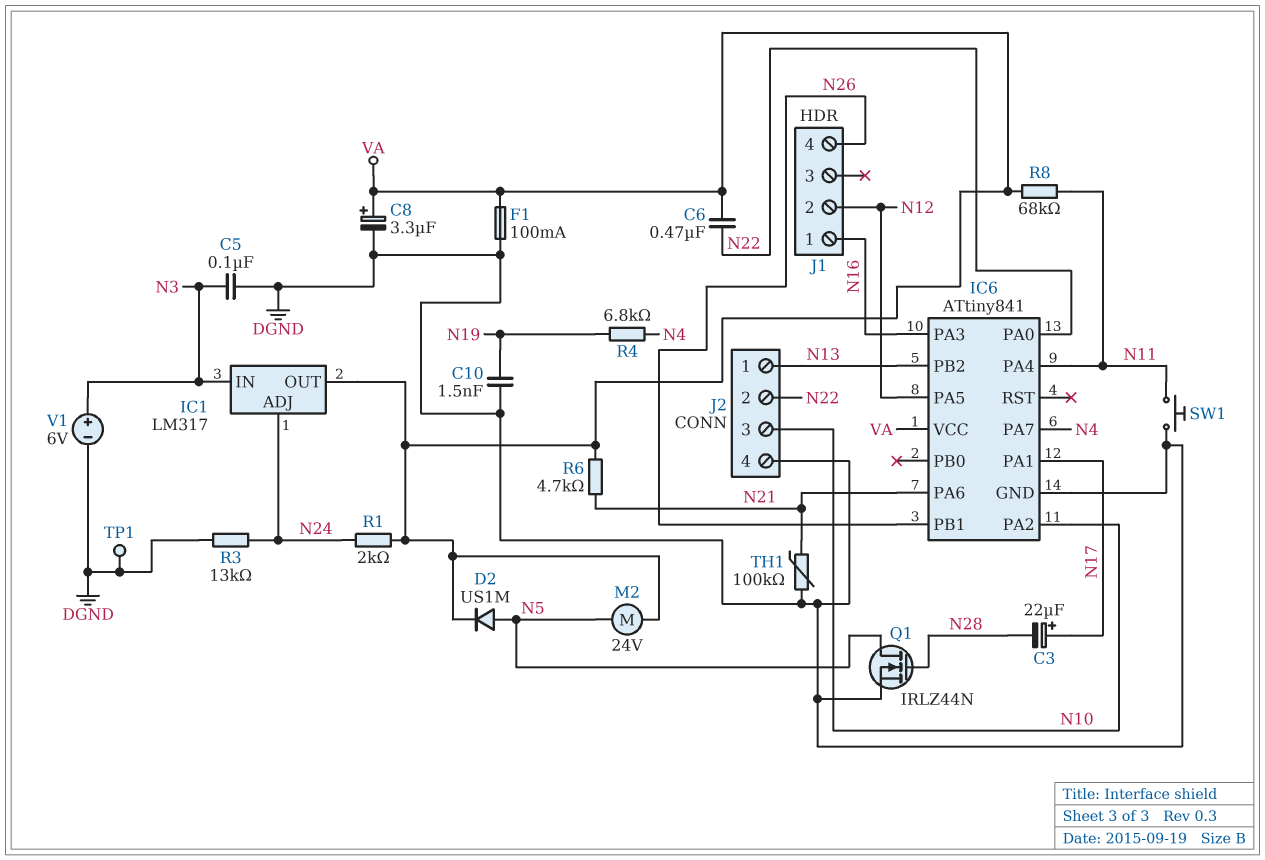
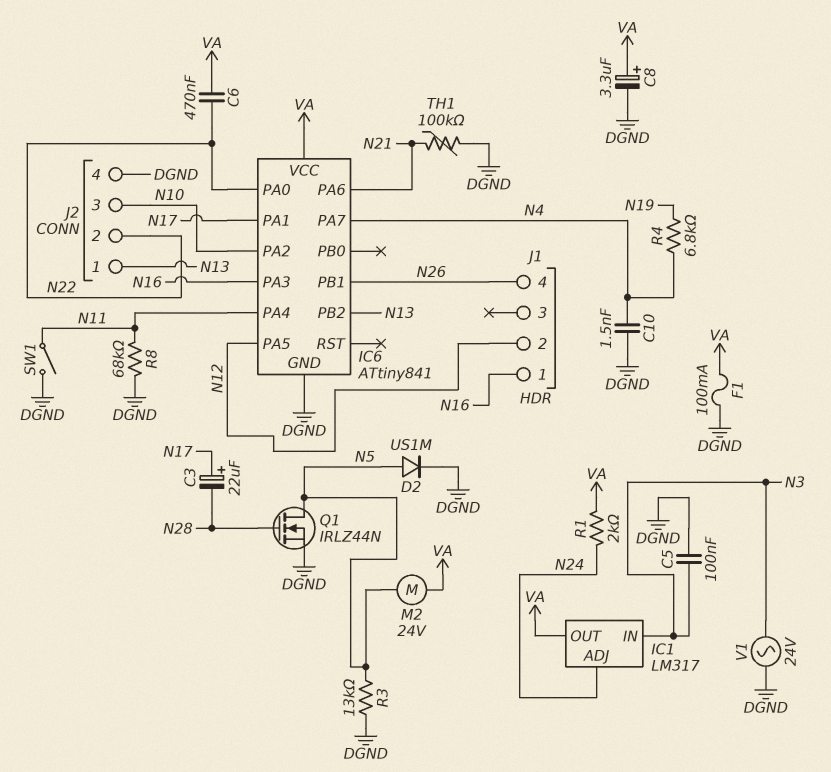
C10: 1.5nF (DGND, N19) -> 1.5nF (DGND, N4)
D2: diode US1M (A N5, K VA) -> diode US1M (A N5, K DGND)
R3: 13k (DGND, N24) -> 13k (DGND, N5)
R6: 4.7k (N21, VA) -> none
R8: 68k (N11, VA) -> 68k (DGND, N11)
SW1: button (DGND, N11) -> switch (DGND, N11)
TP1: test point (DGND) -> none
V1: 6V (plus N3, minus DGND) -> AC 24V (DGND, N3)

